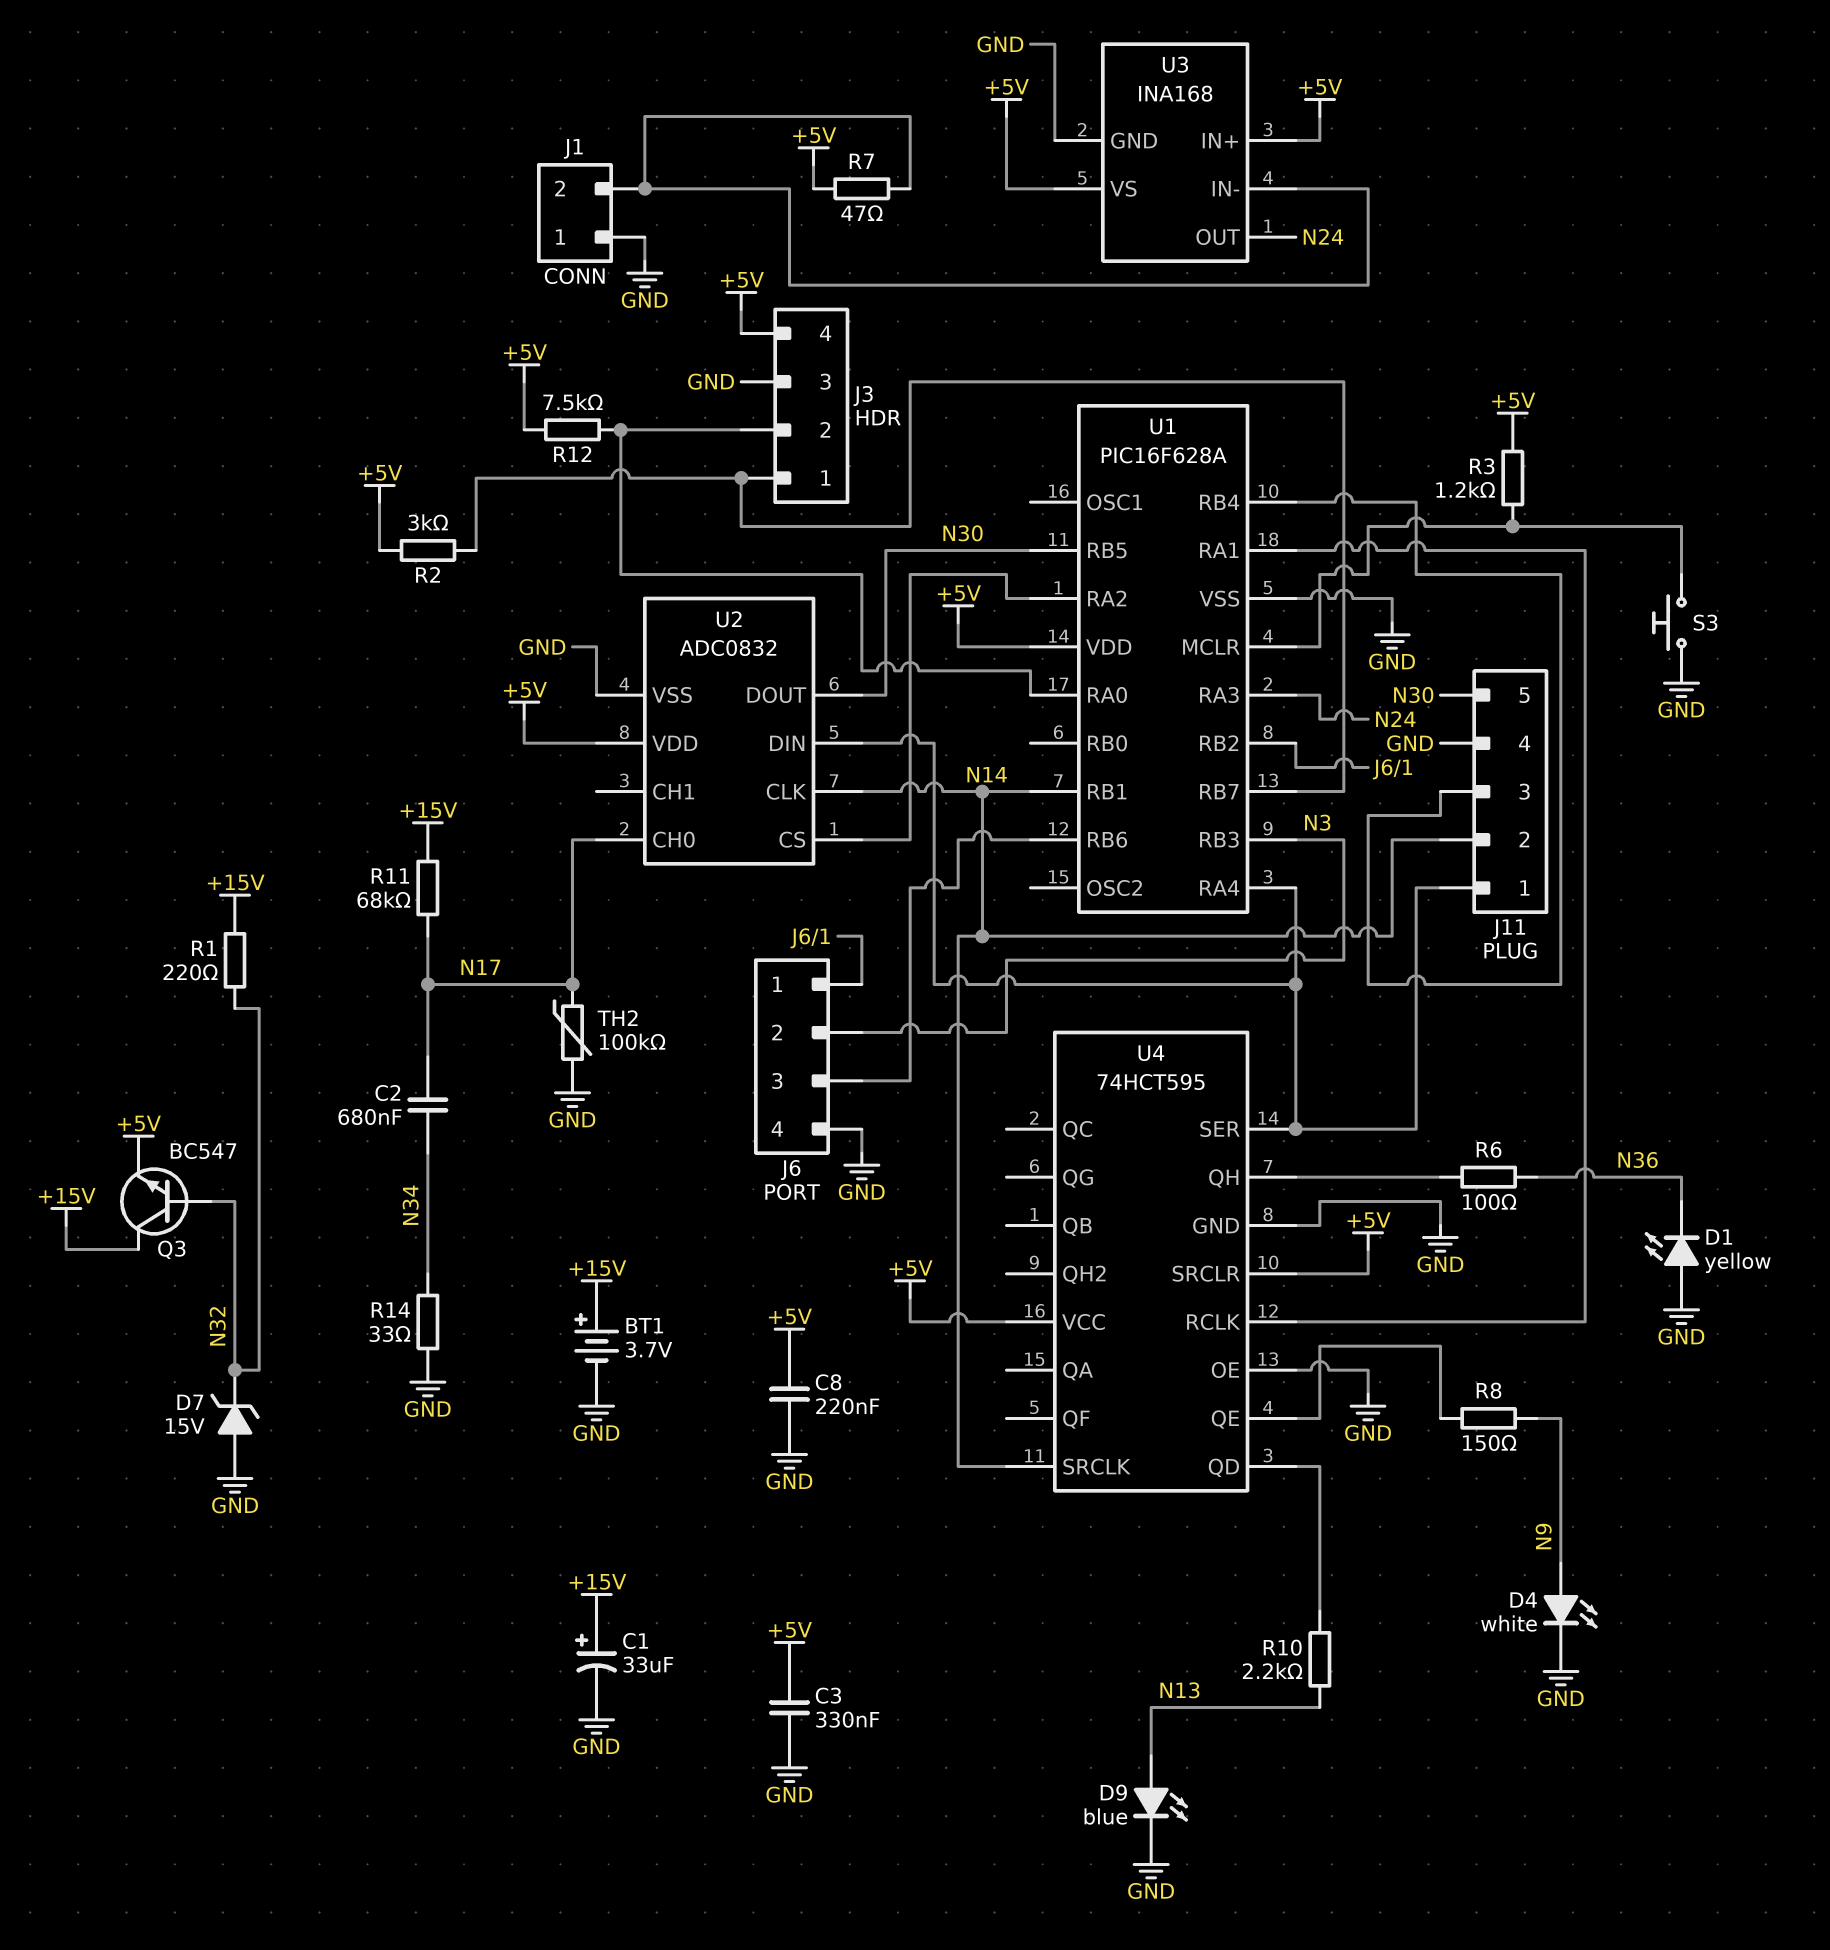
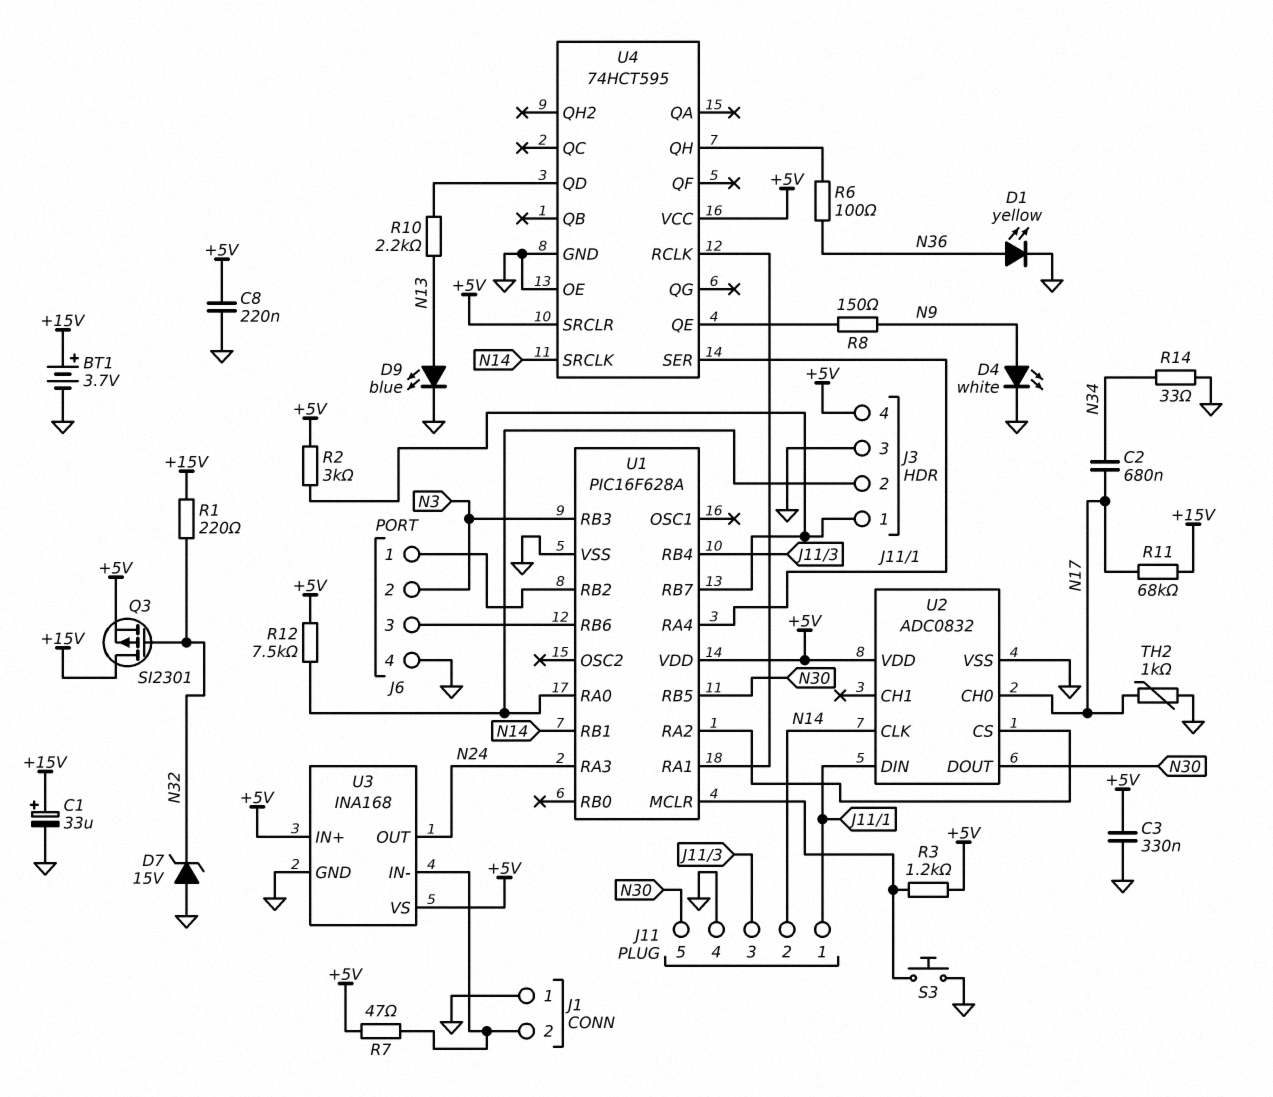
D1: LED yellow (A GND, K N36) -> LED yellow (A N36, K GND)
Q3: NPN BC547 (B N32, C +15V, E +5V) -> PMOS SI2301 (G N32, D +15V, S +5V)
TH2: 100k (GND, N17) -> 1k (GND, N17)

